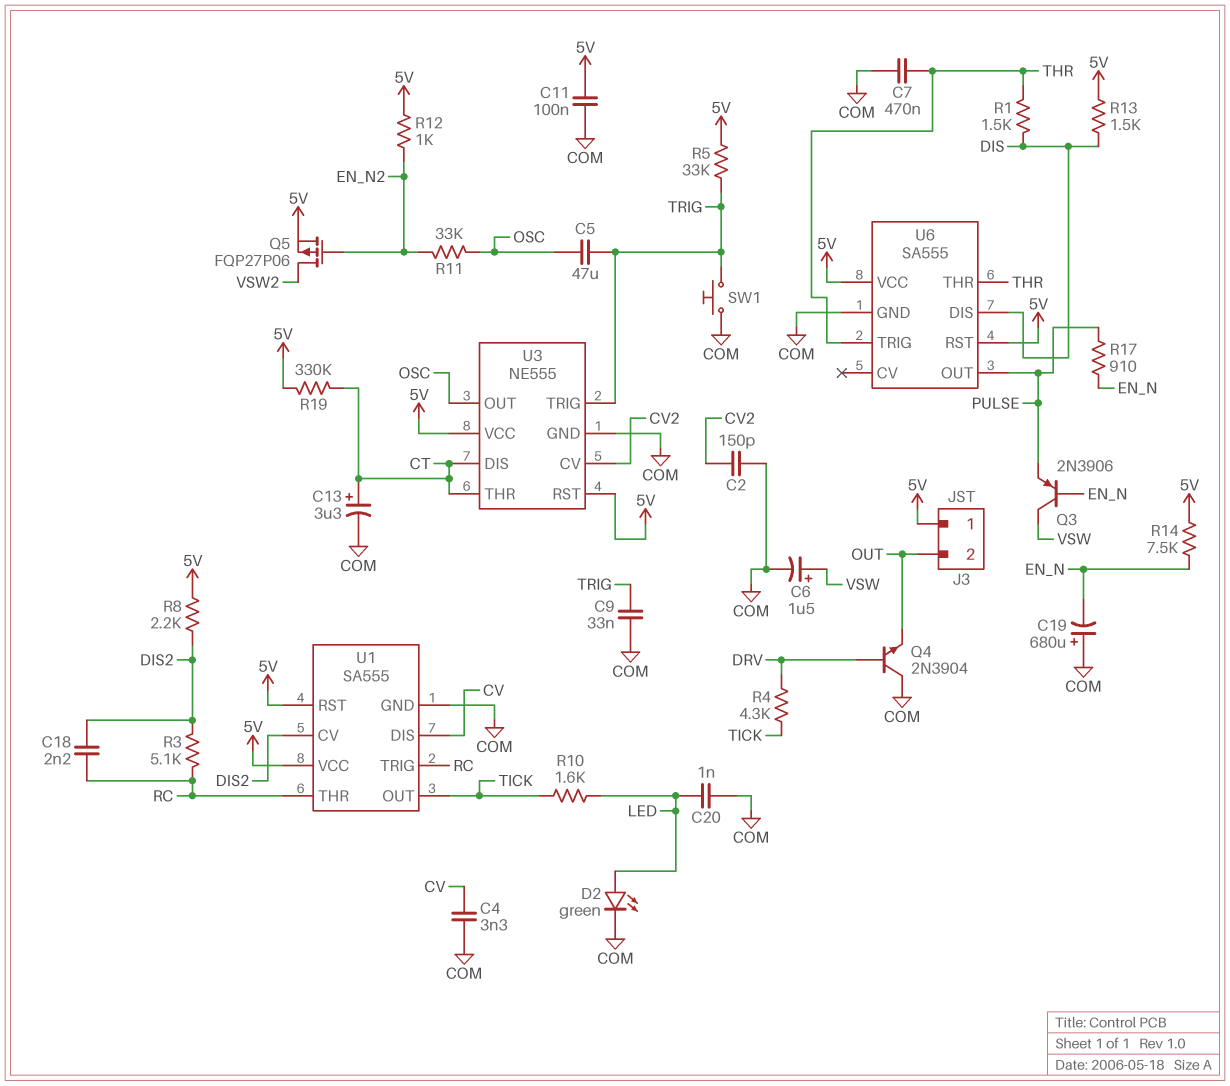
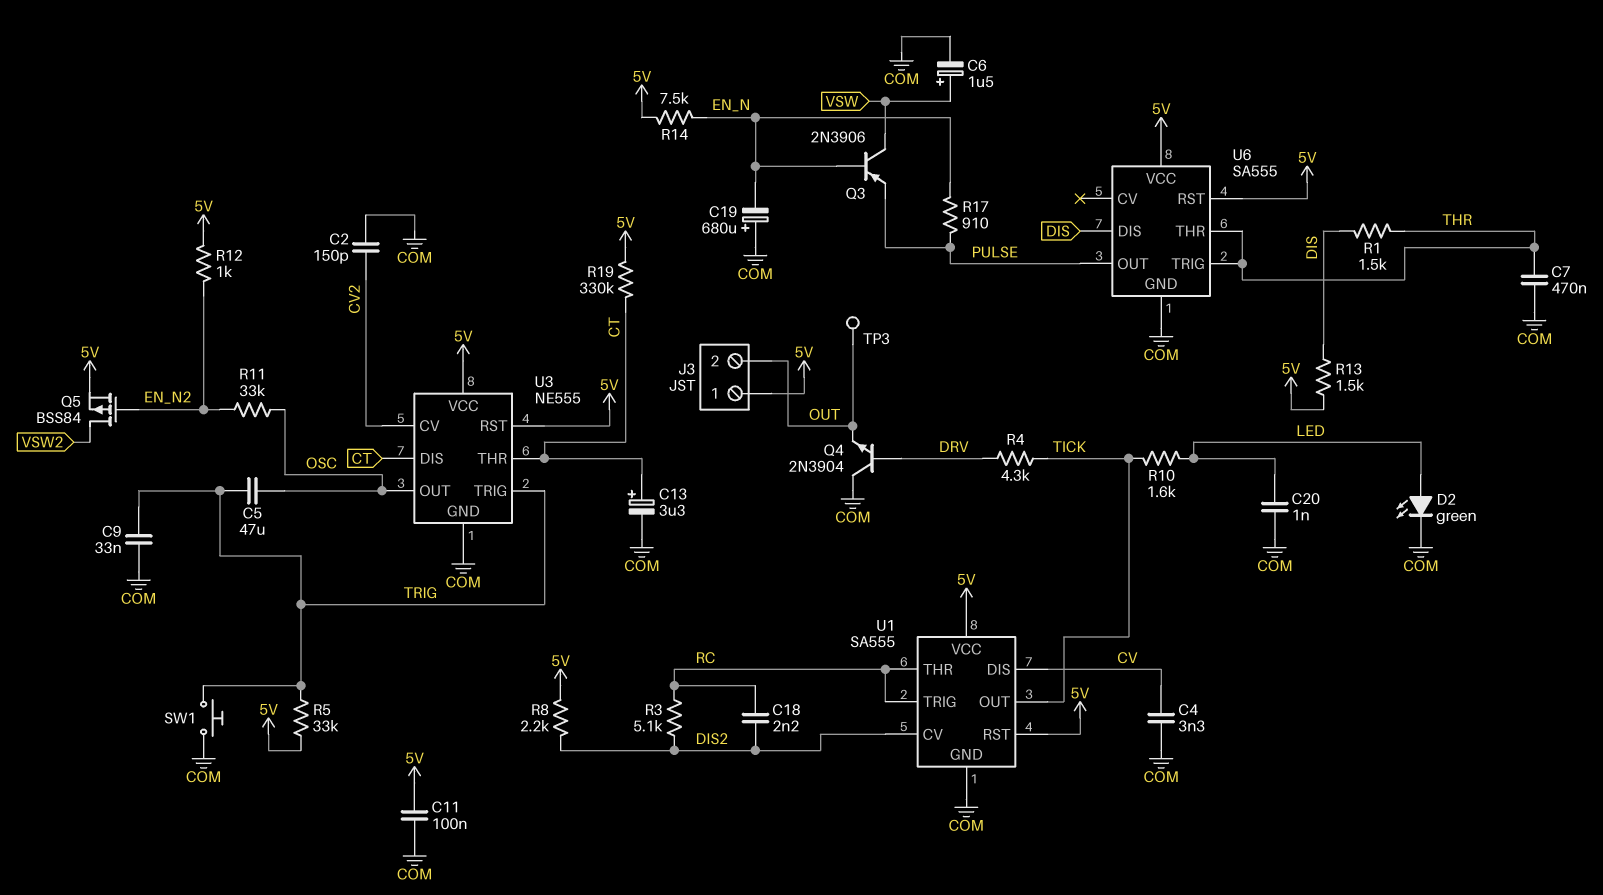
Q5: PMOS FQP27P06 (G EN_N2, D VSW2, S 5V) -> PMOS BSS84 (G EN_N2, D VSW2, S 5V)
TP3: none -> test point (OUT)

